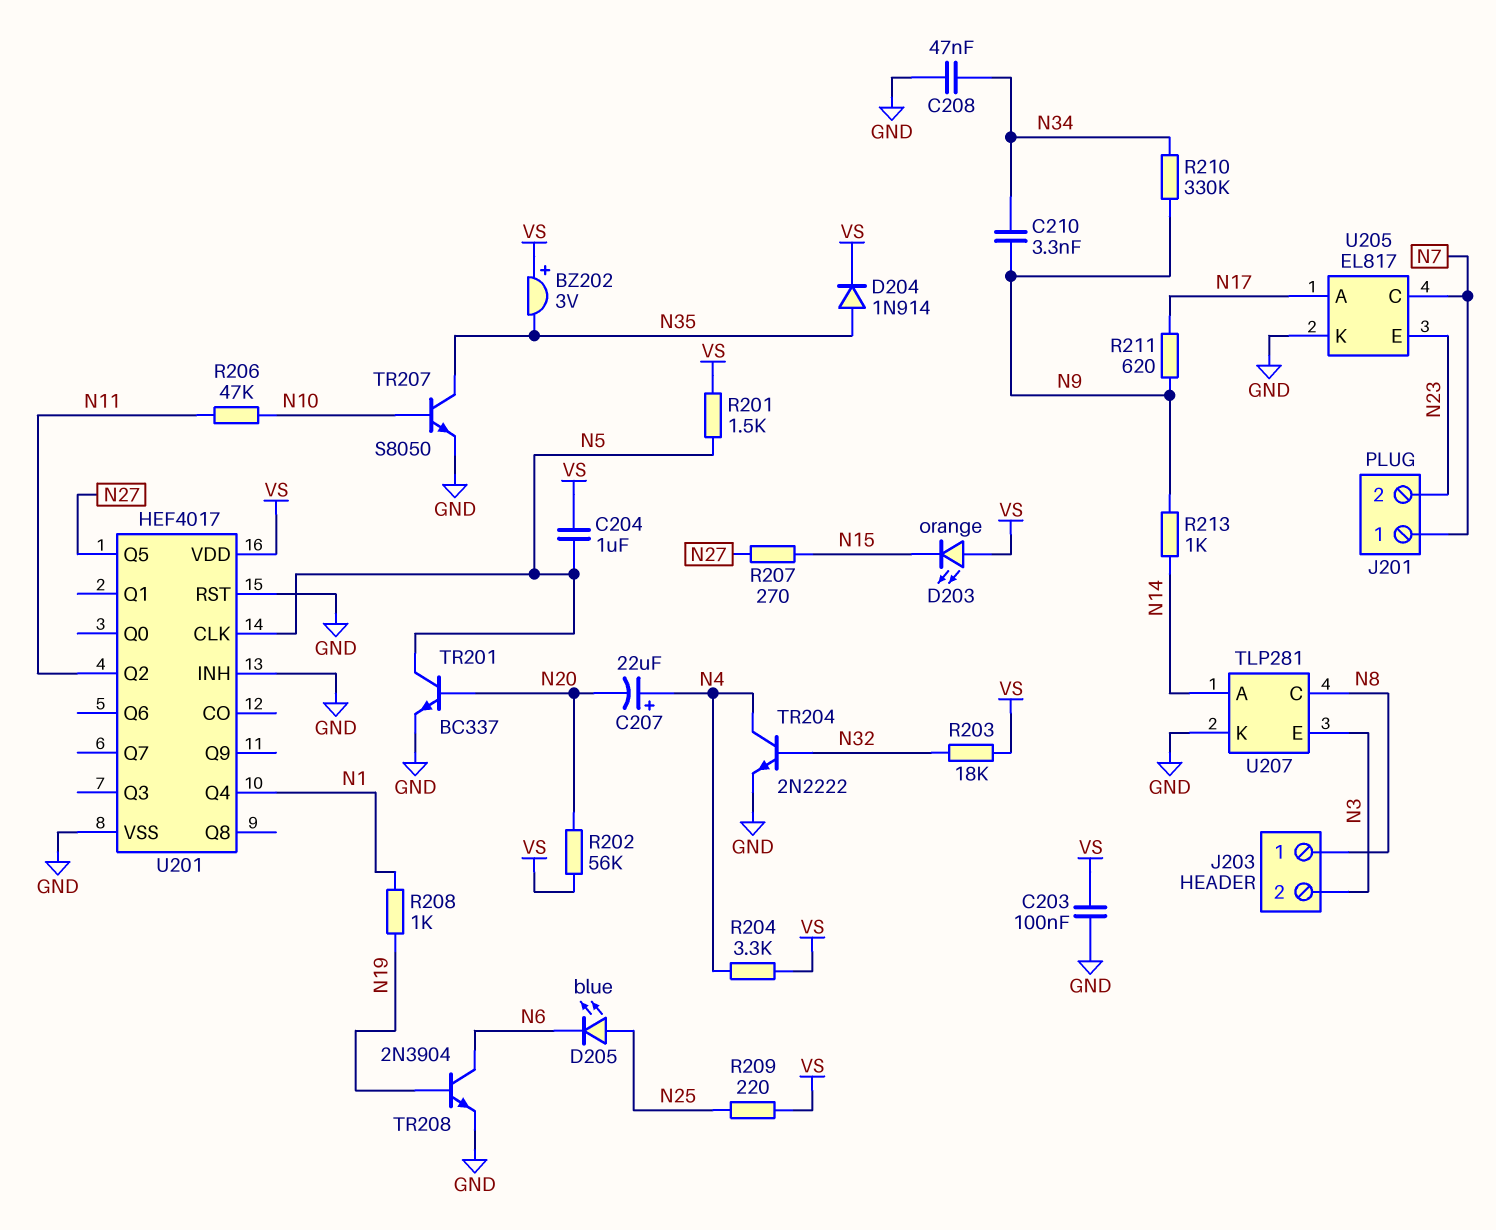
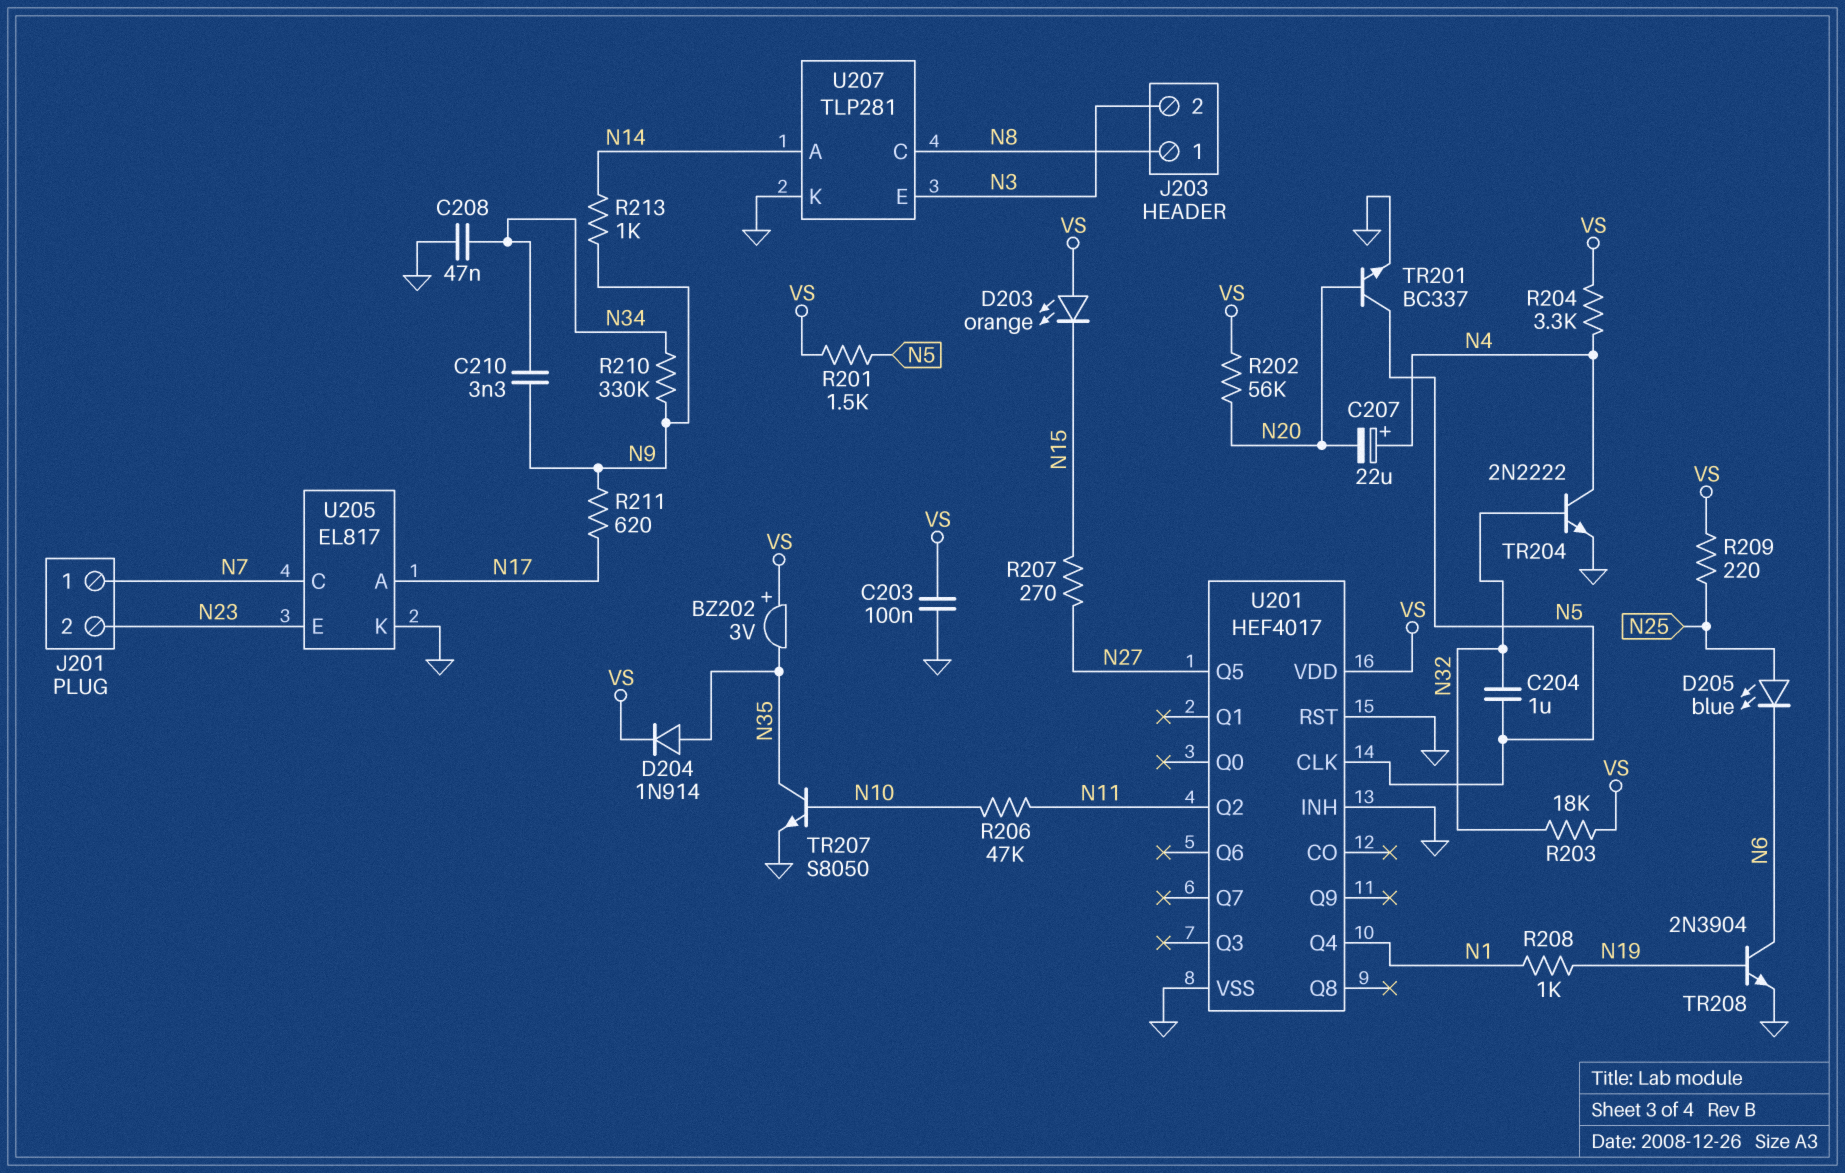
C204: 1uF (N5, VS) -> 1uF (N5, N32)

